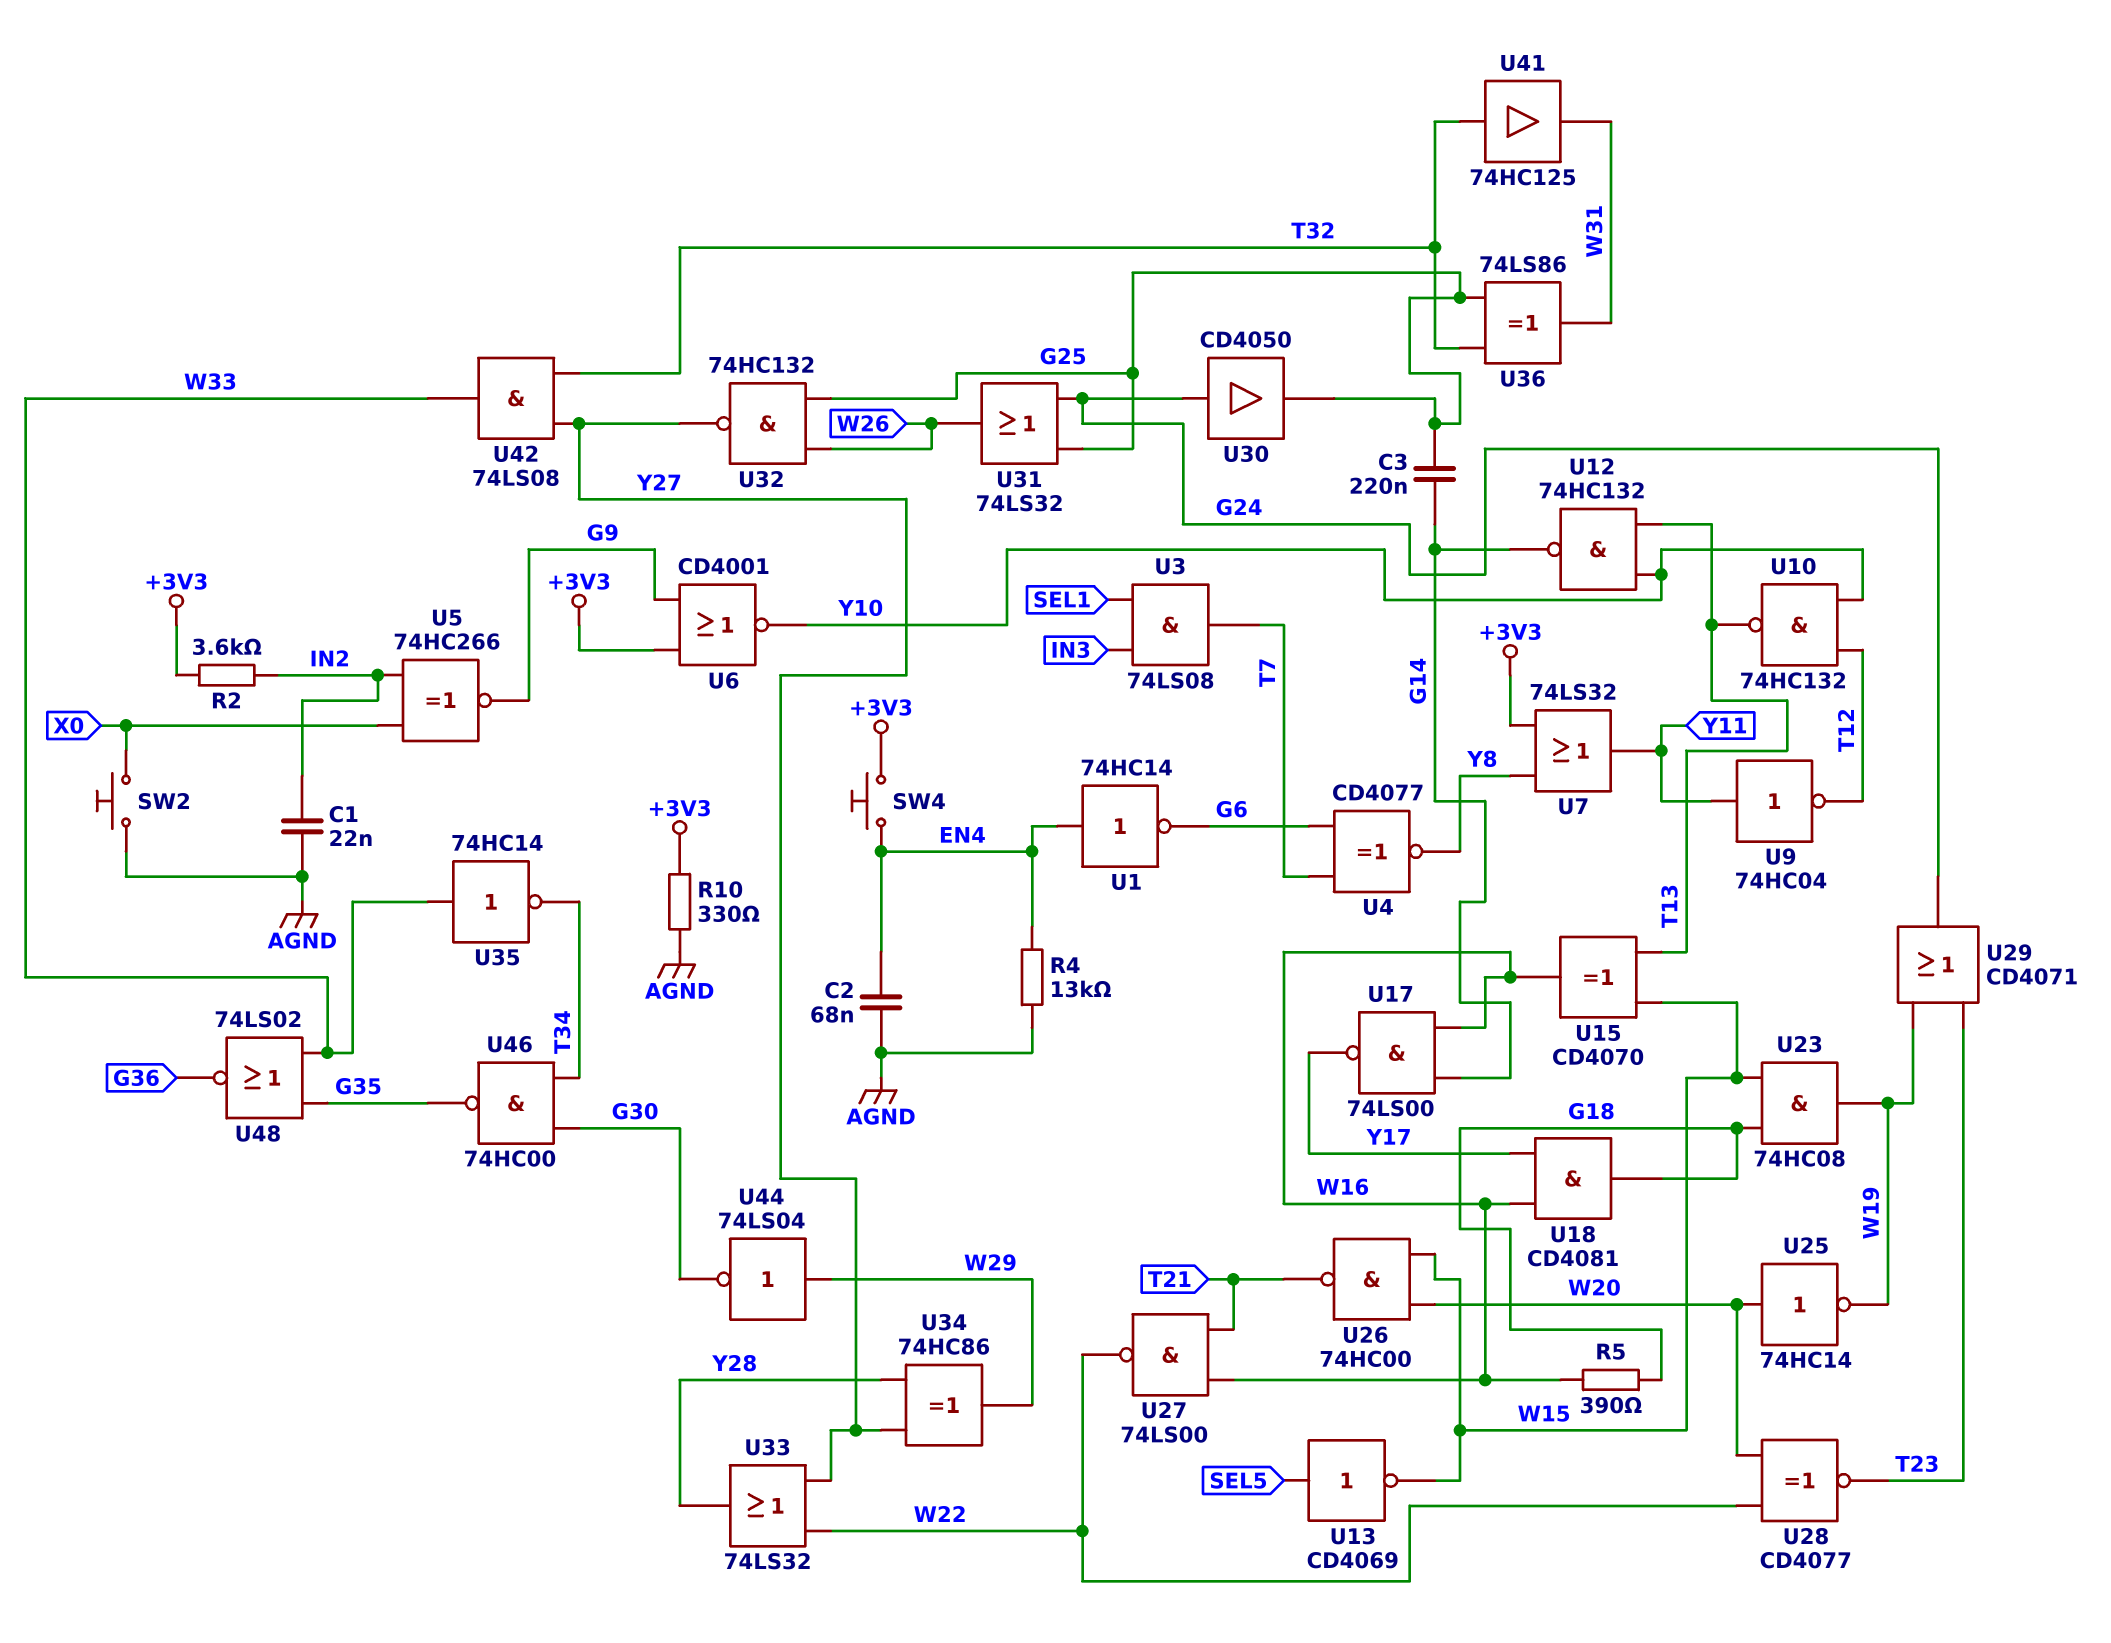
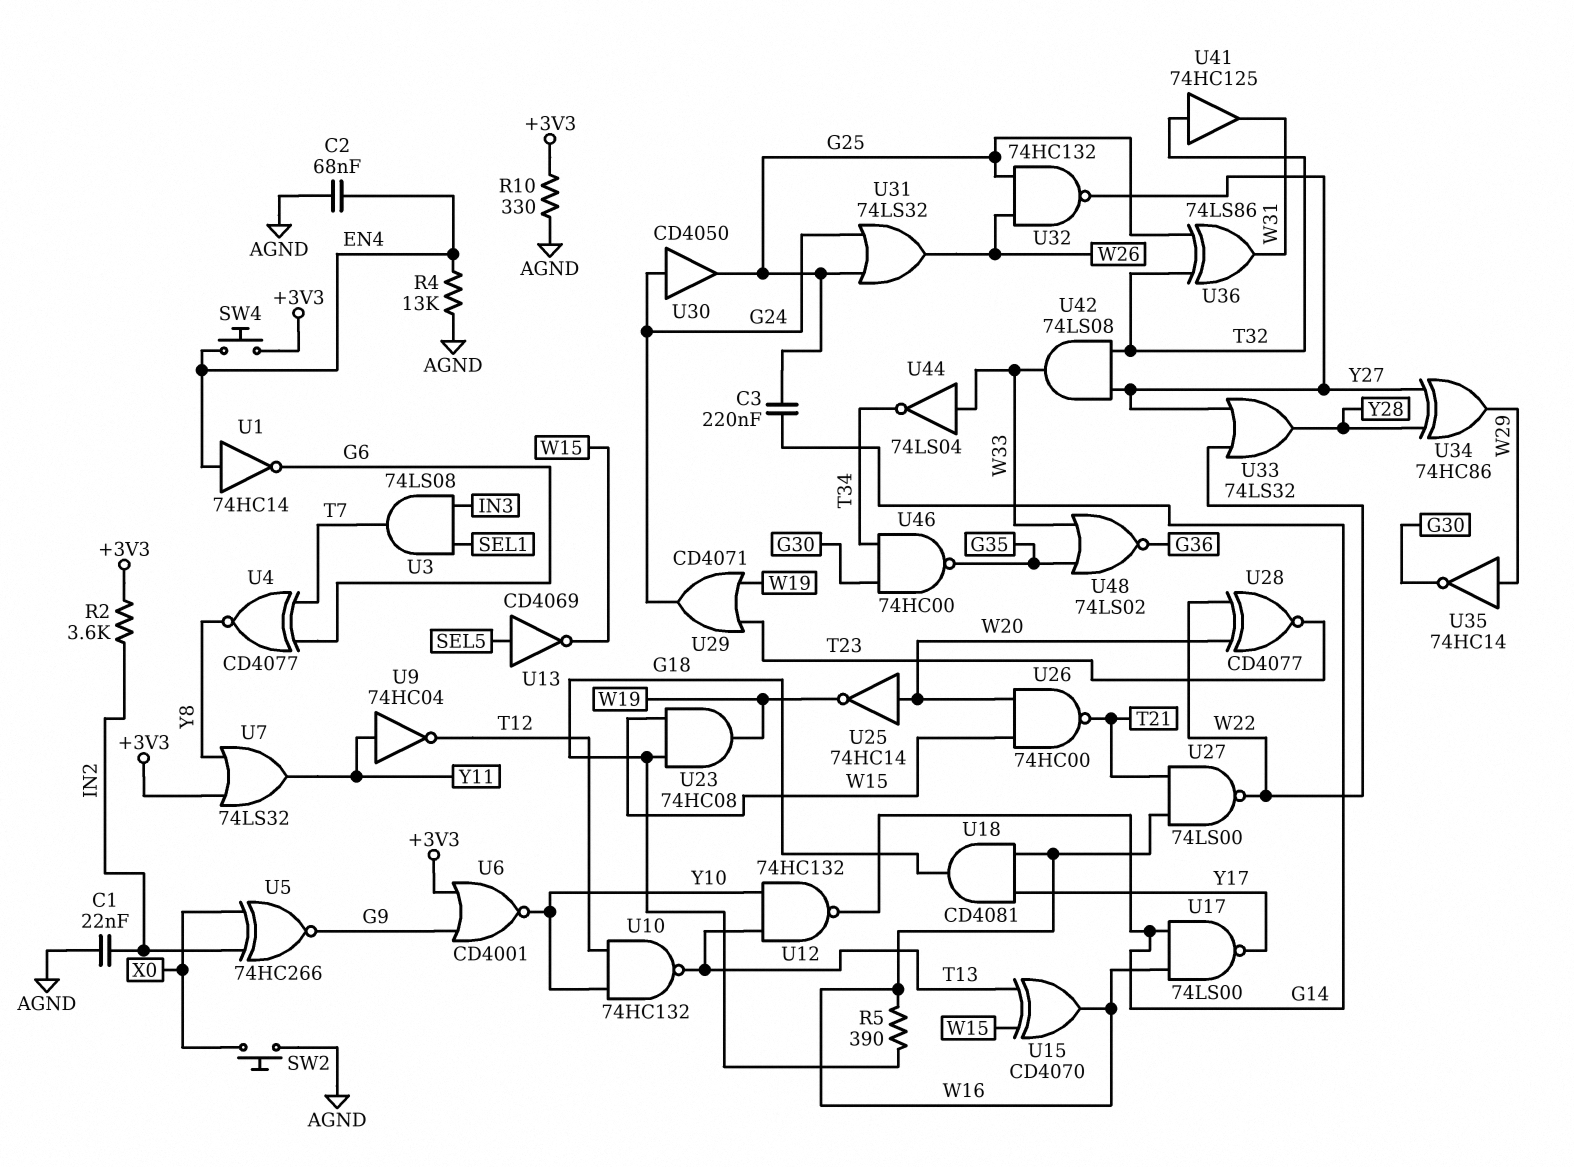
U35: NOT 74HC14 (in W33, out T34) -> NOT 74HC14 (in W29, out G30)
U44: NOT 74LS04 (in W29, out G30) -> NOT 74LS04 (in W33, out T34)

